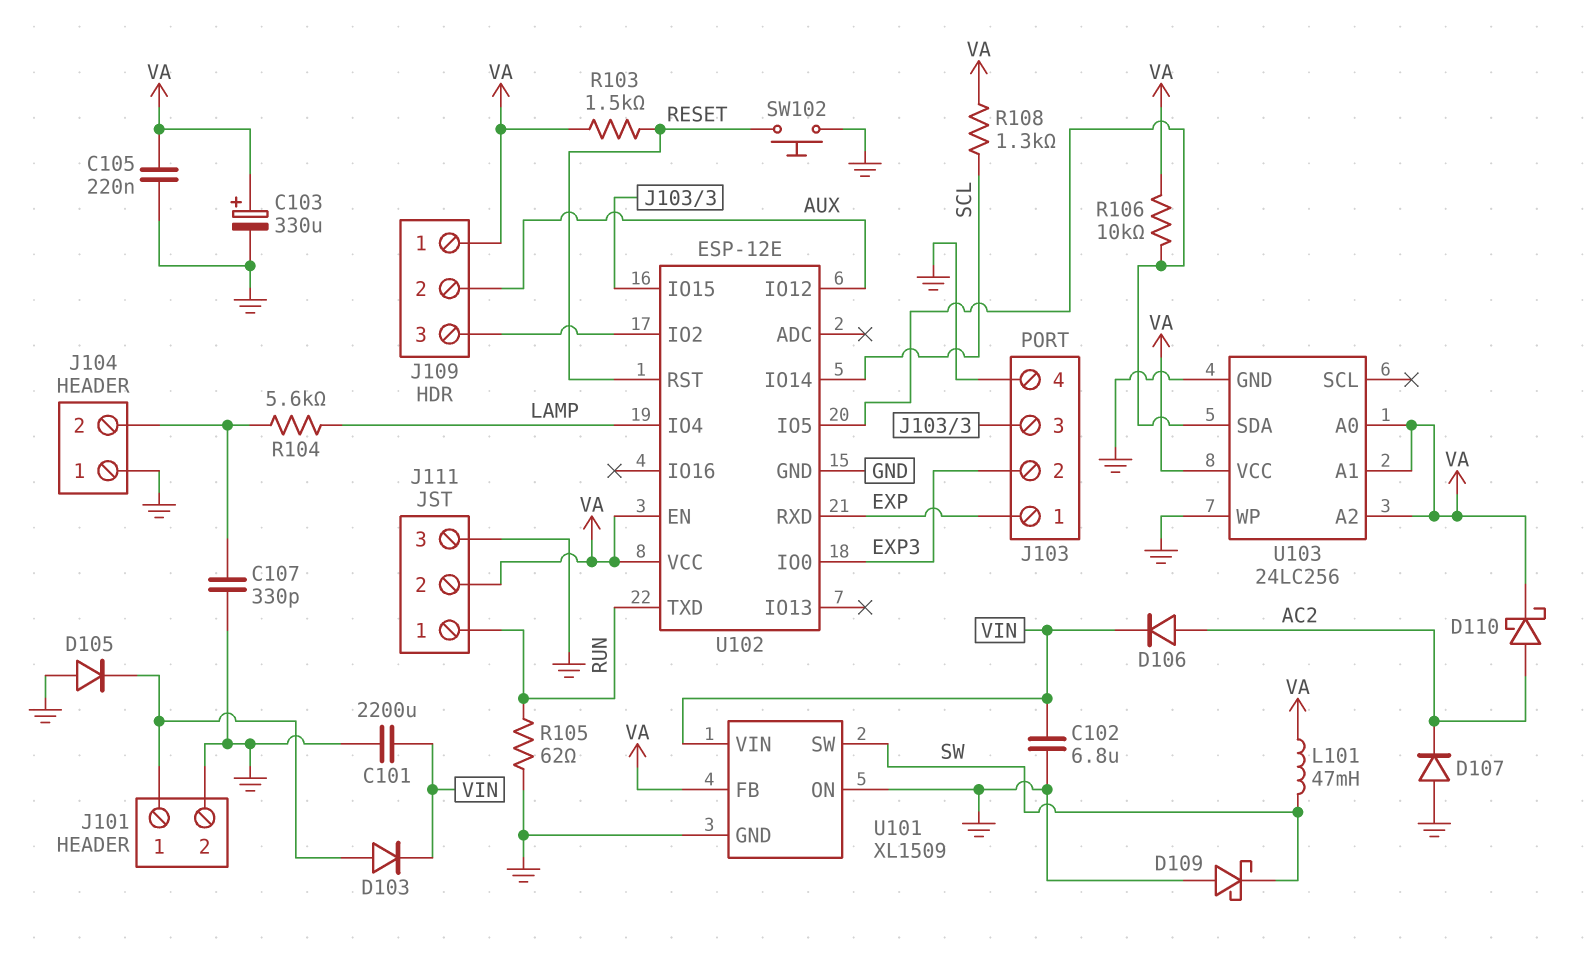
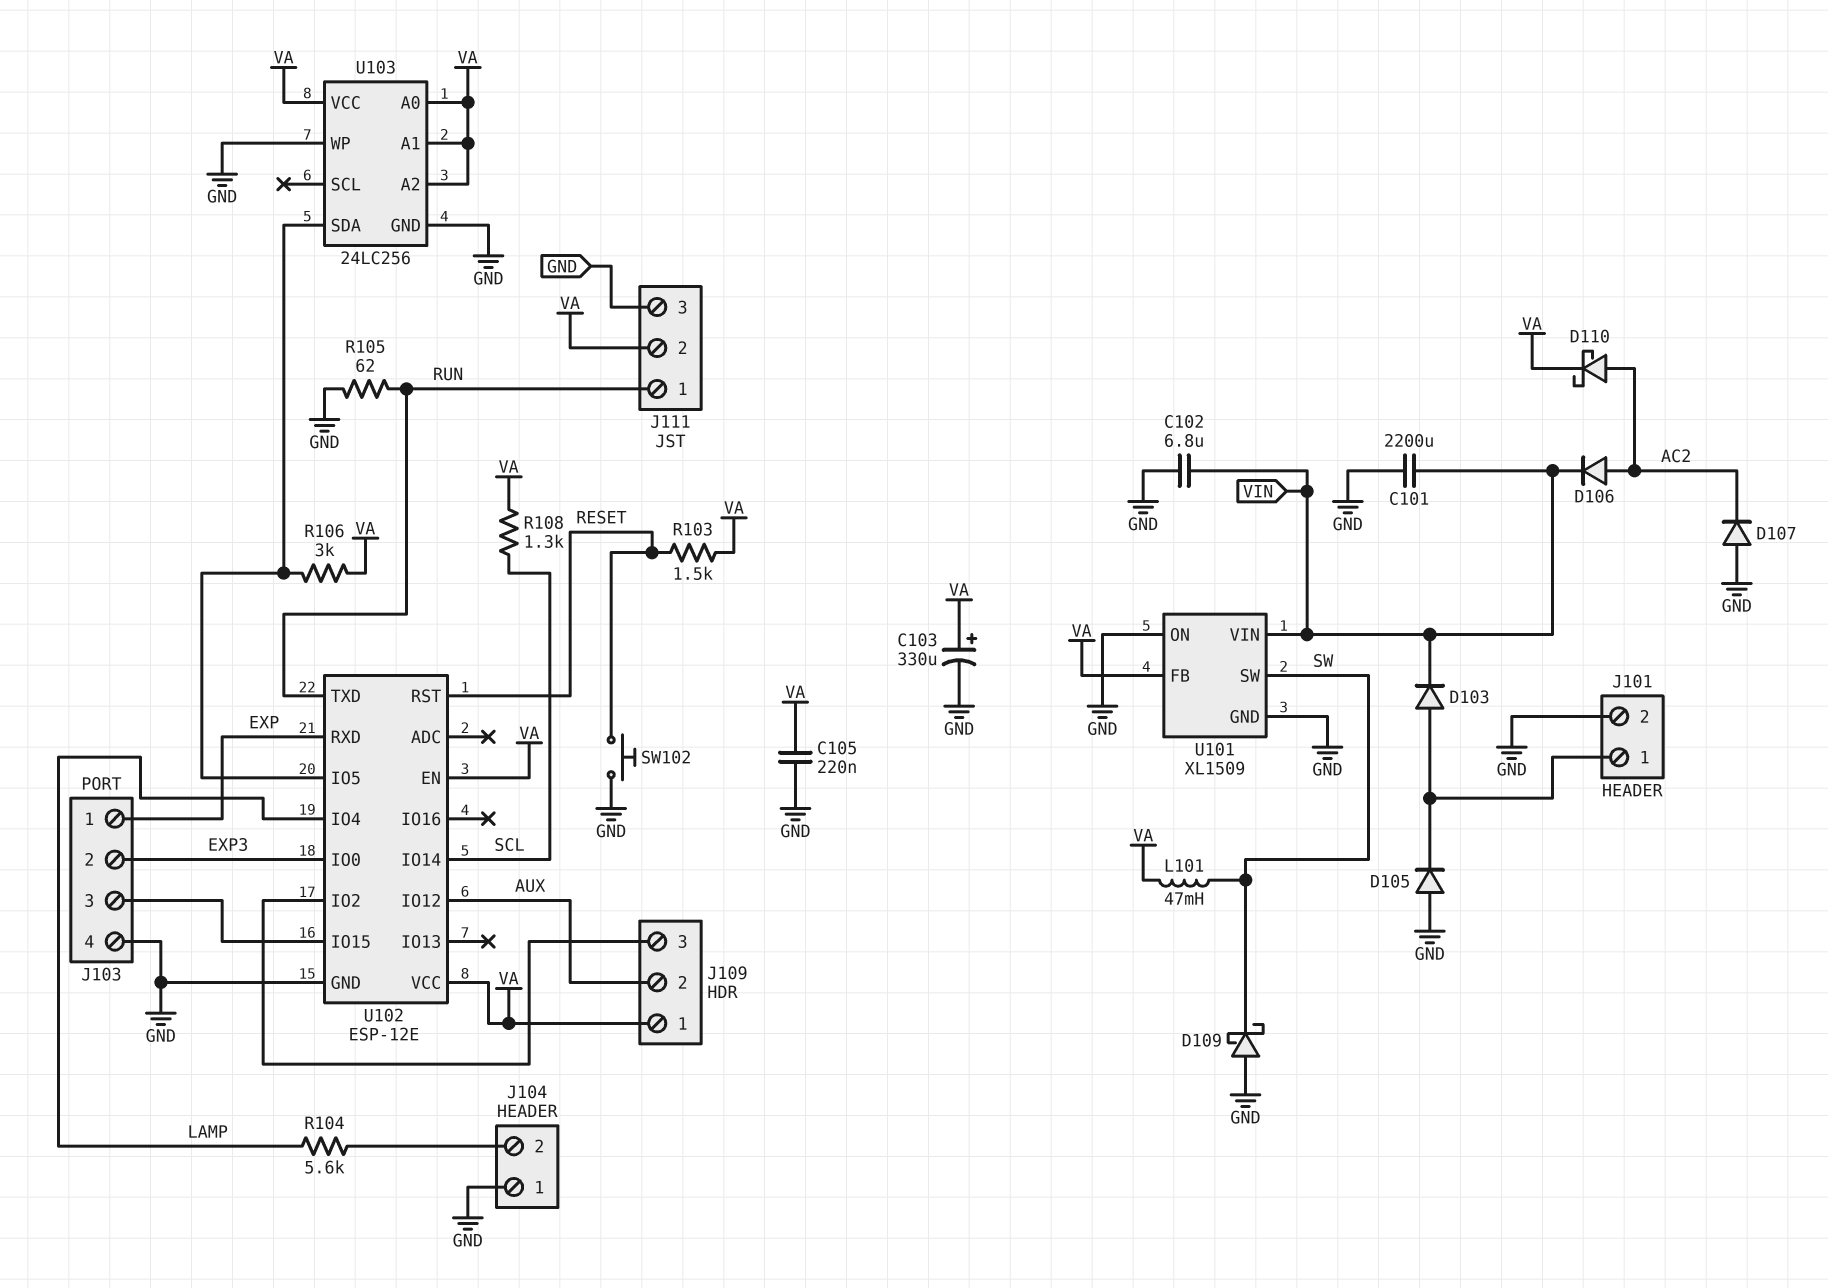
C107: 330pF (GND, J104/2) -> none
R106: 10k (U102/IO5, VA) -> 3k (U102/IO5, VA)

